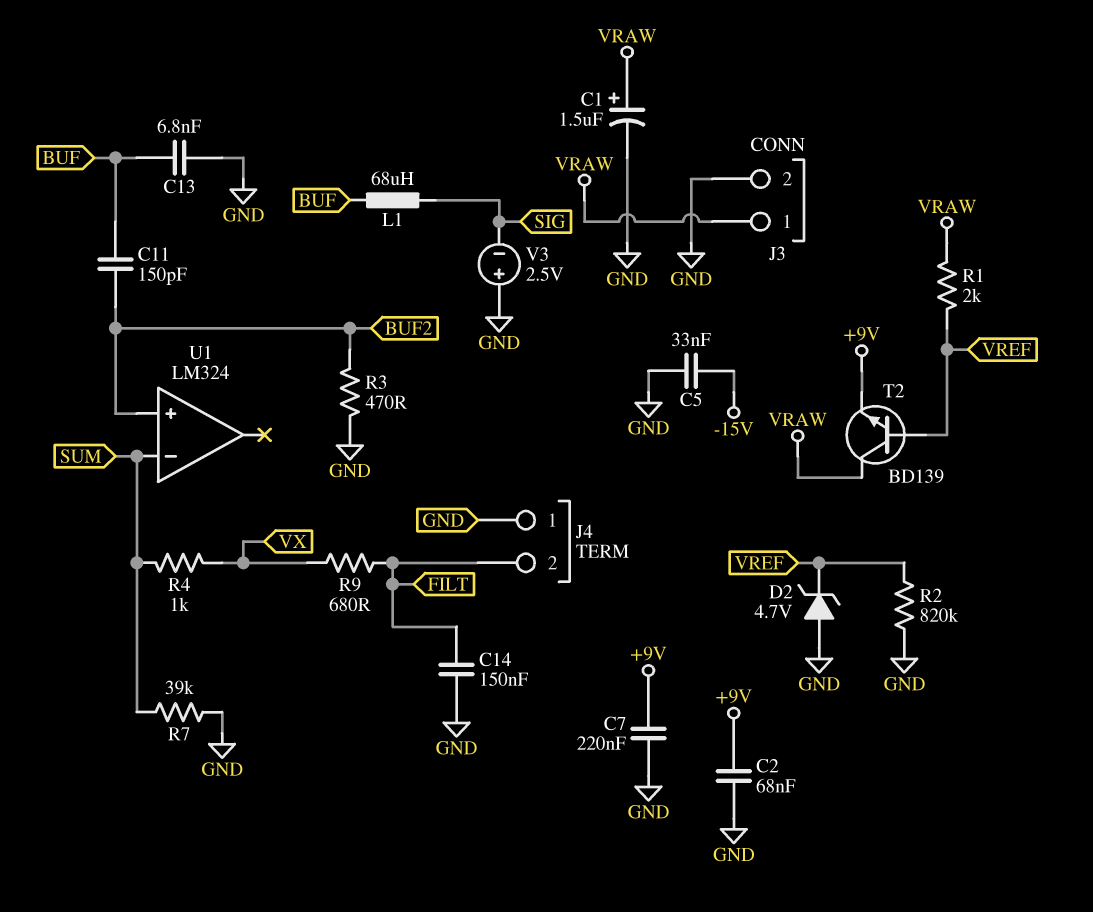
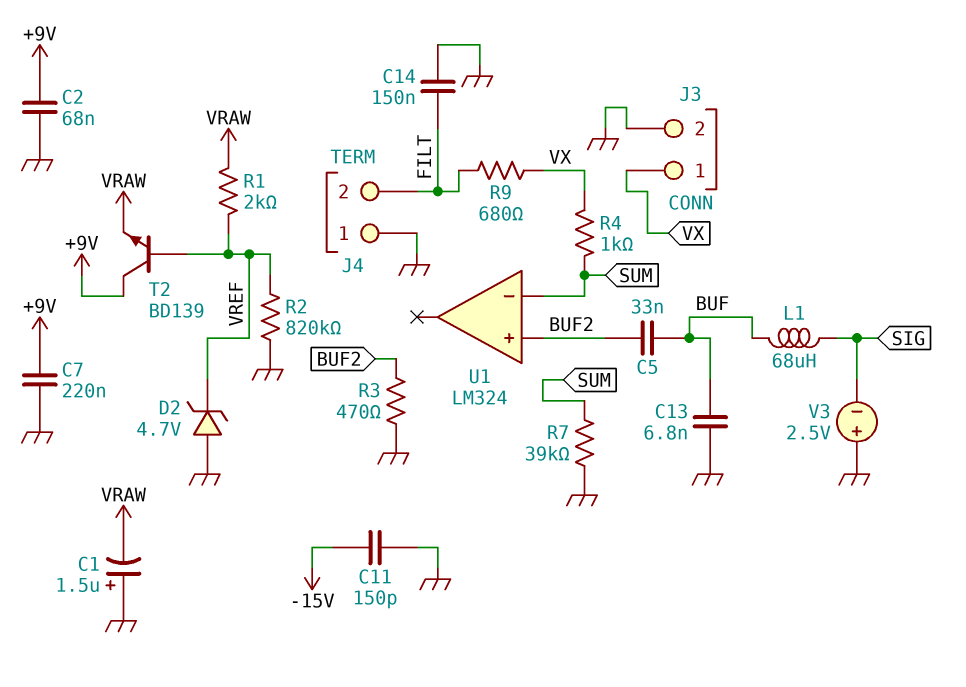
C1: 1.5uF (plus VRAW, minus GND) -> 1.5uF (plus GND, minus VRAW)
C5: 33nF (-15V, GND) -> 33nF (BUF, BUF2)
C11: 150pF (BUF, BUF2) -> 150pF (-15V, GND)
J3 pin 1: VRAW -> VX
T2: NPN BD139 (B VREF, C VRAW, E +9V) -> NPN BD139 (B VREF, C +9V, E VRAW)

